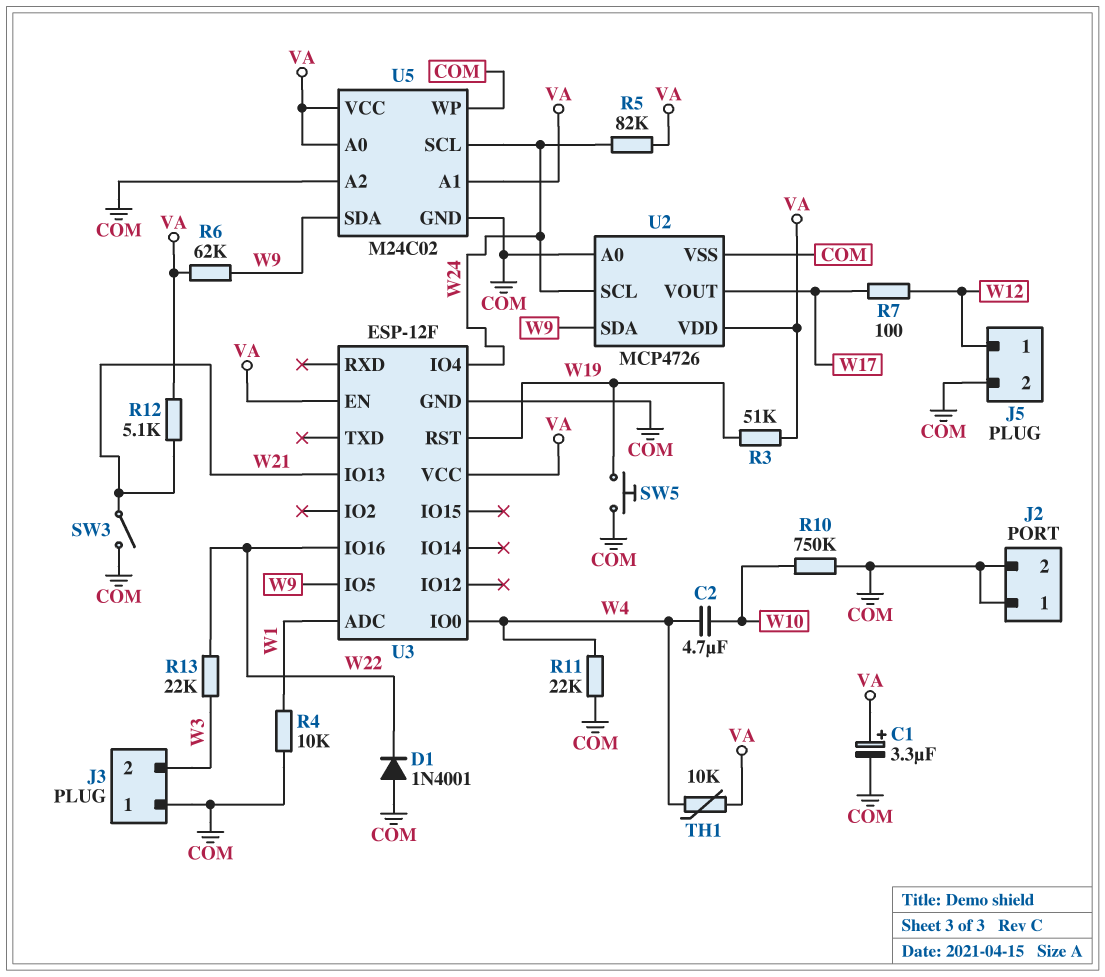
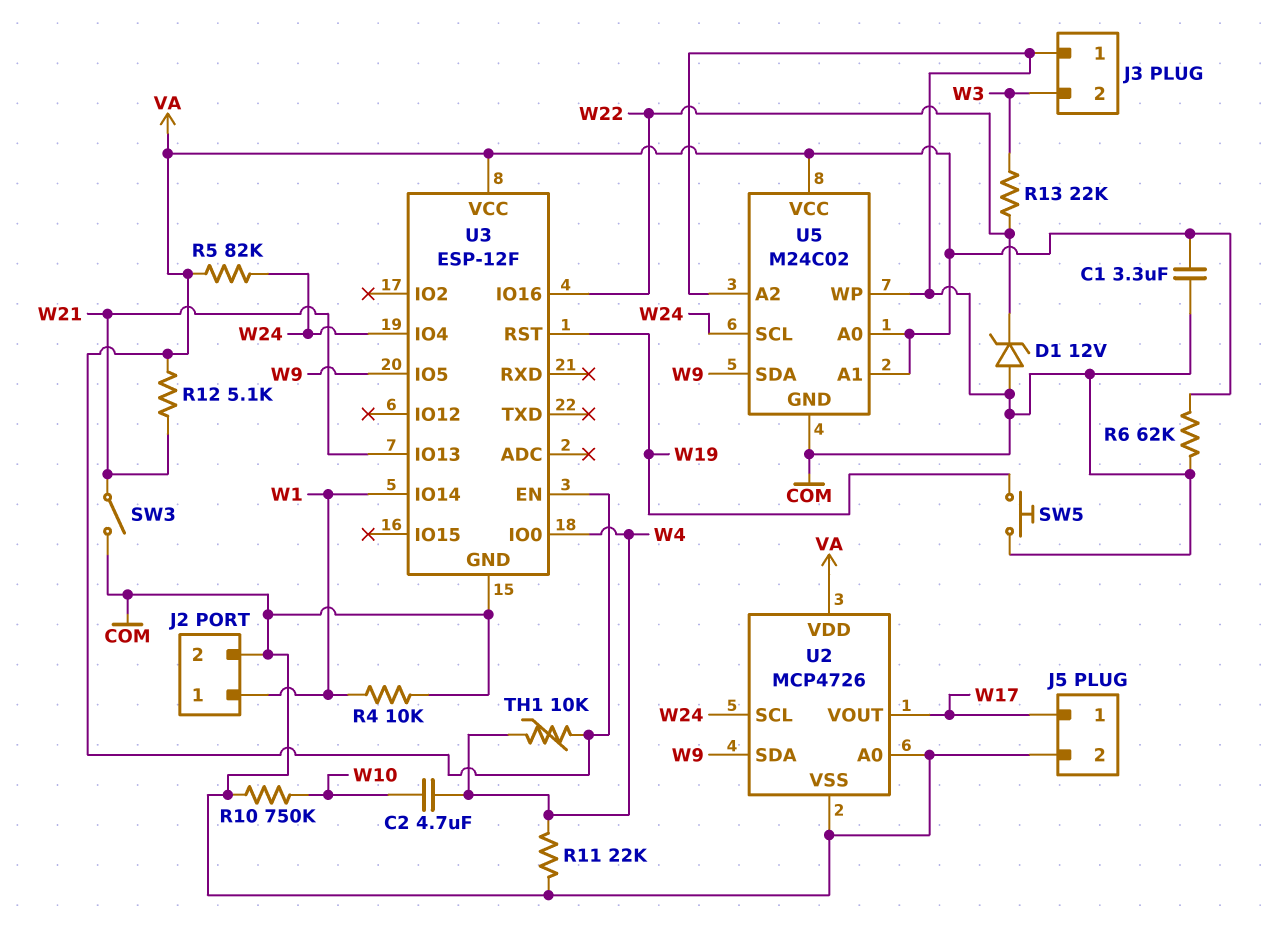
C1: 3.3uF (plus VA, minus COM) -> 3.3uF (COM, VA)
D1: diode 1N4001 (A COM, K W22) -> zener 12V (A COM, K W22)
J2 pin 1: COM -> W1
J5 pin 1: W12 -> W17
R3: 51k (VA, W19) -> none
R6: 62k (VA, W9) -> 62k (COM, VA)
R7: 100 (W12, W17) -> none
U3 pin ADC: W1 -> none
U3 pin IO14: none -> W1

